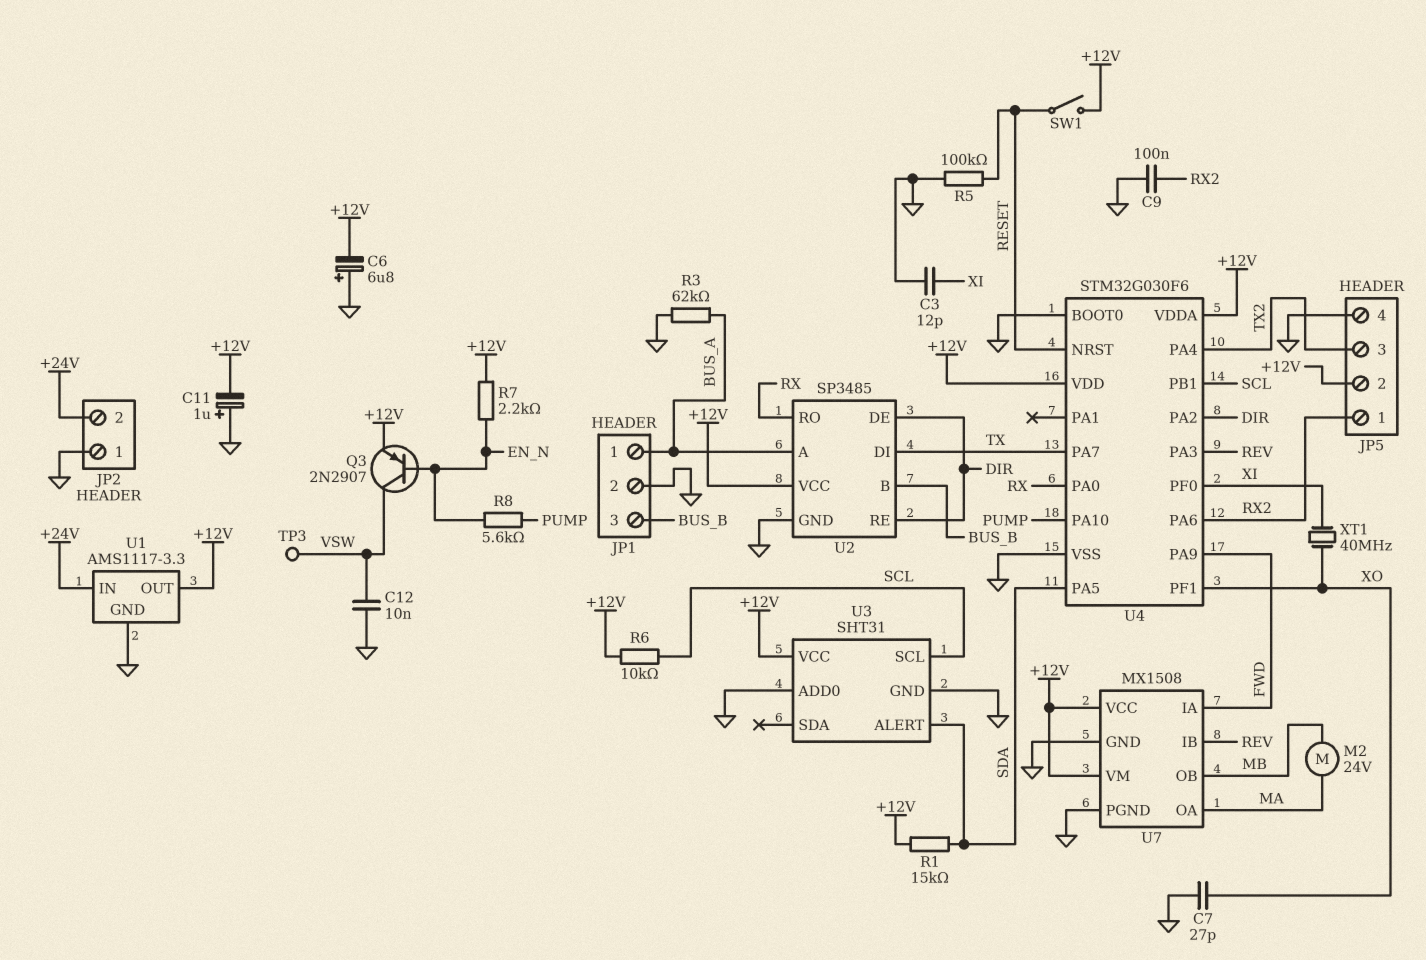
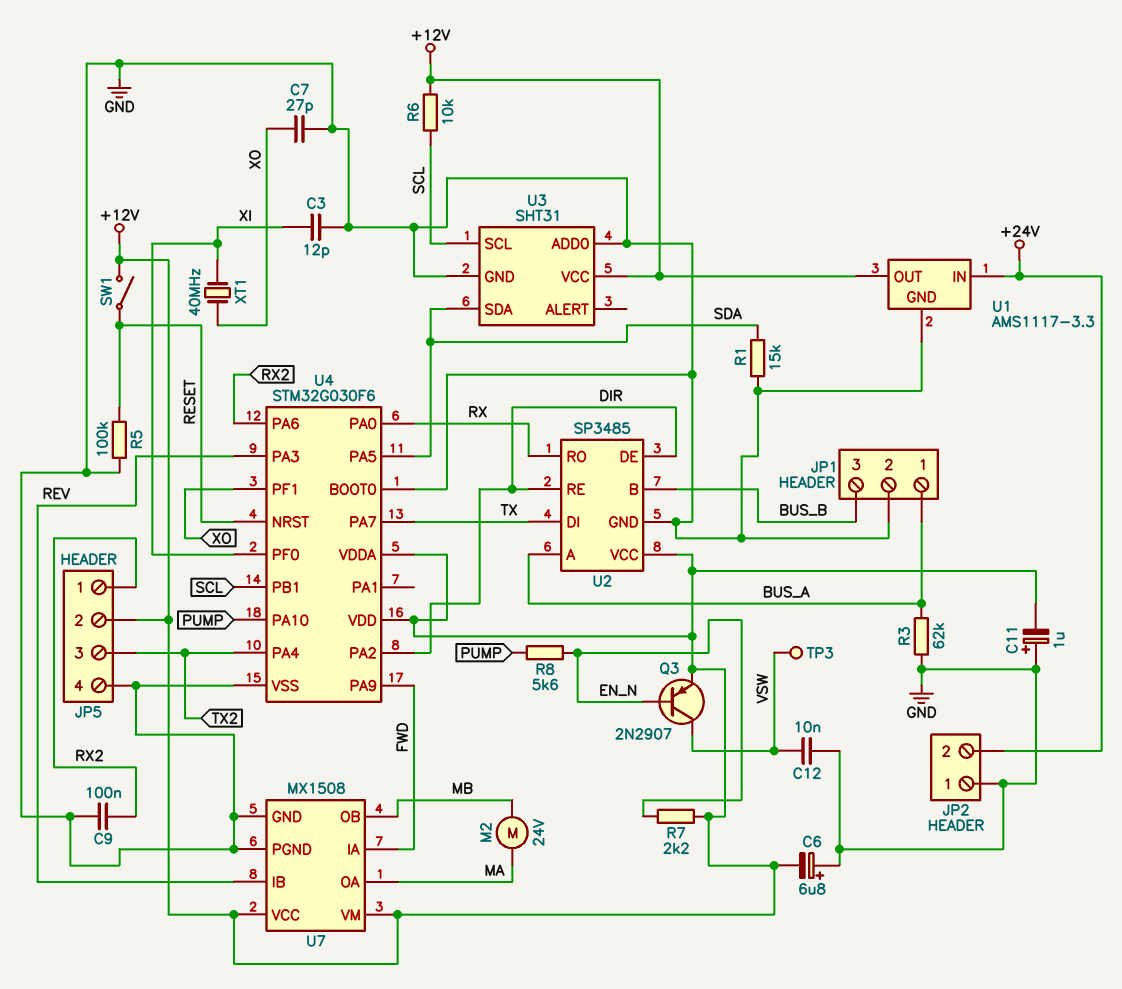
R1: 15k (+12V, SDA) -> 15k (GND, SDA)
U3 pin ALERT: SDA -> none
U3 pin SDA: none -> SDA

